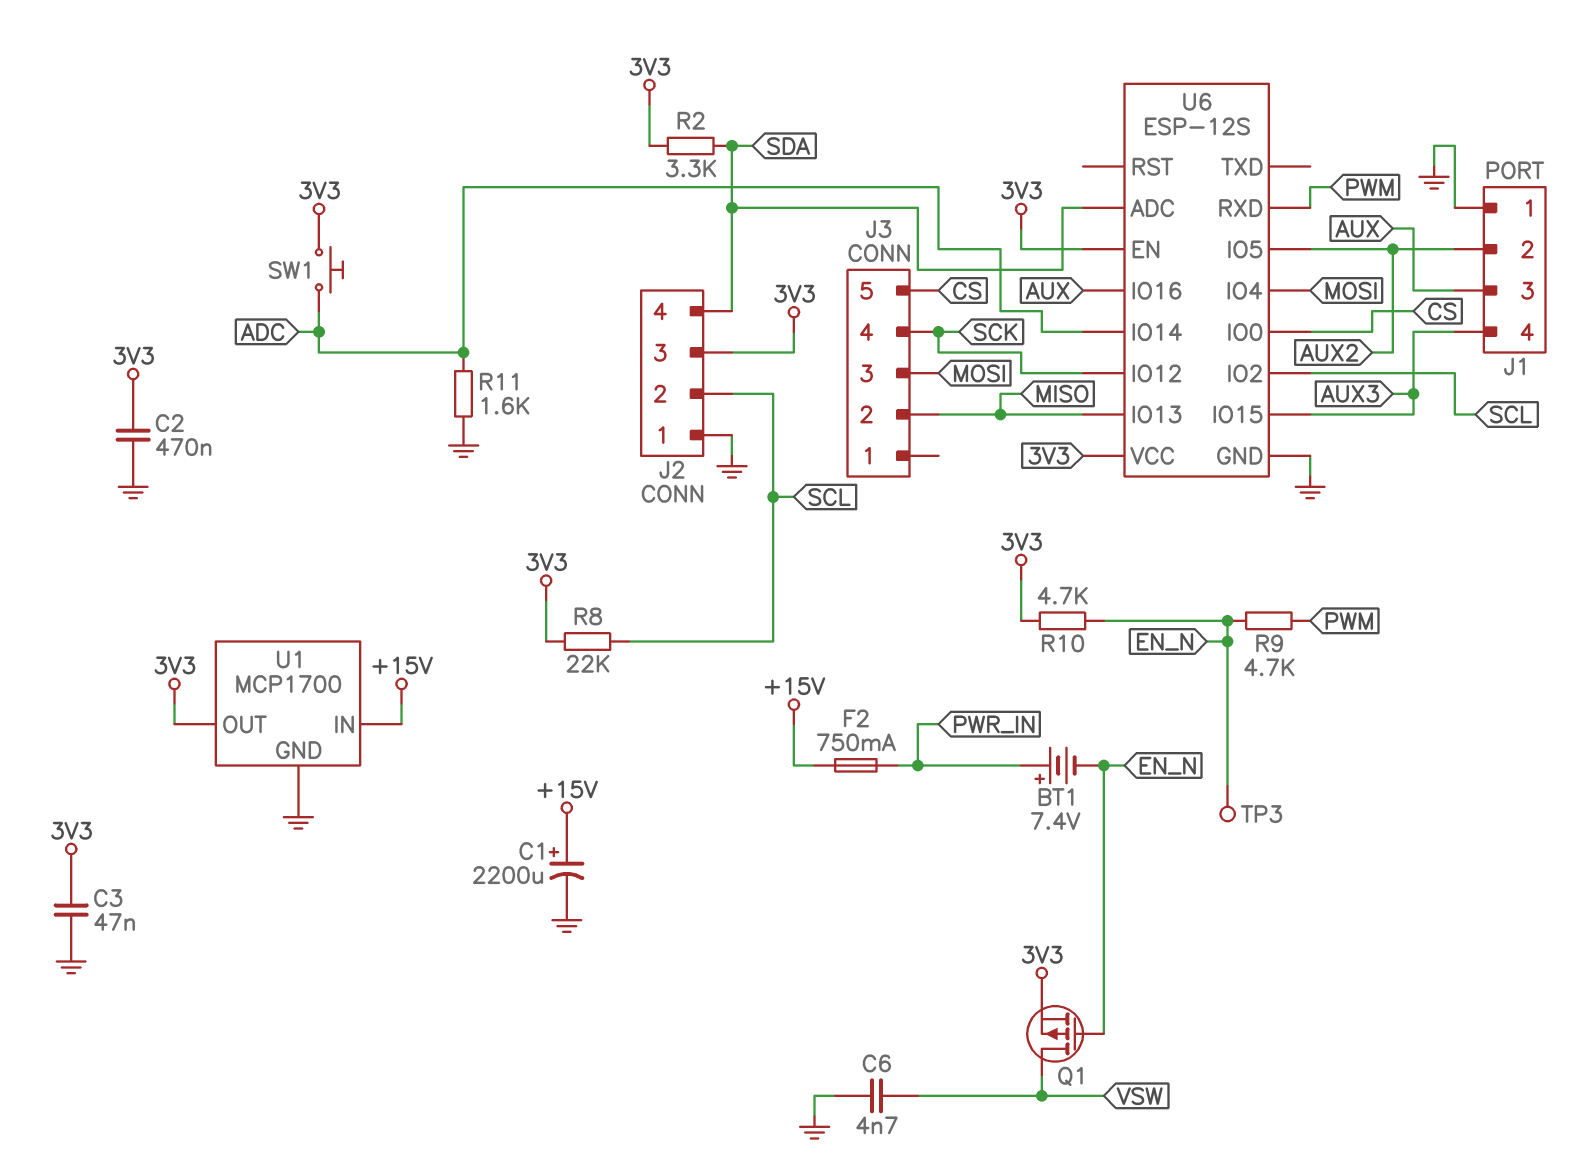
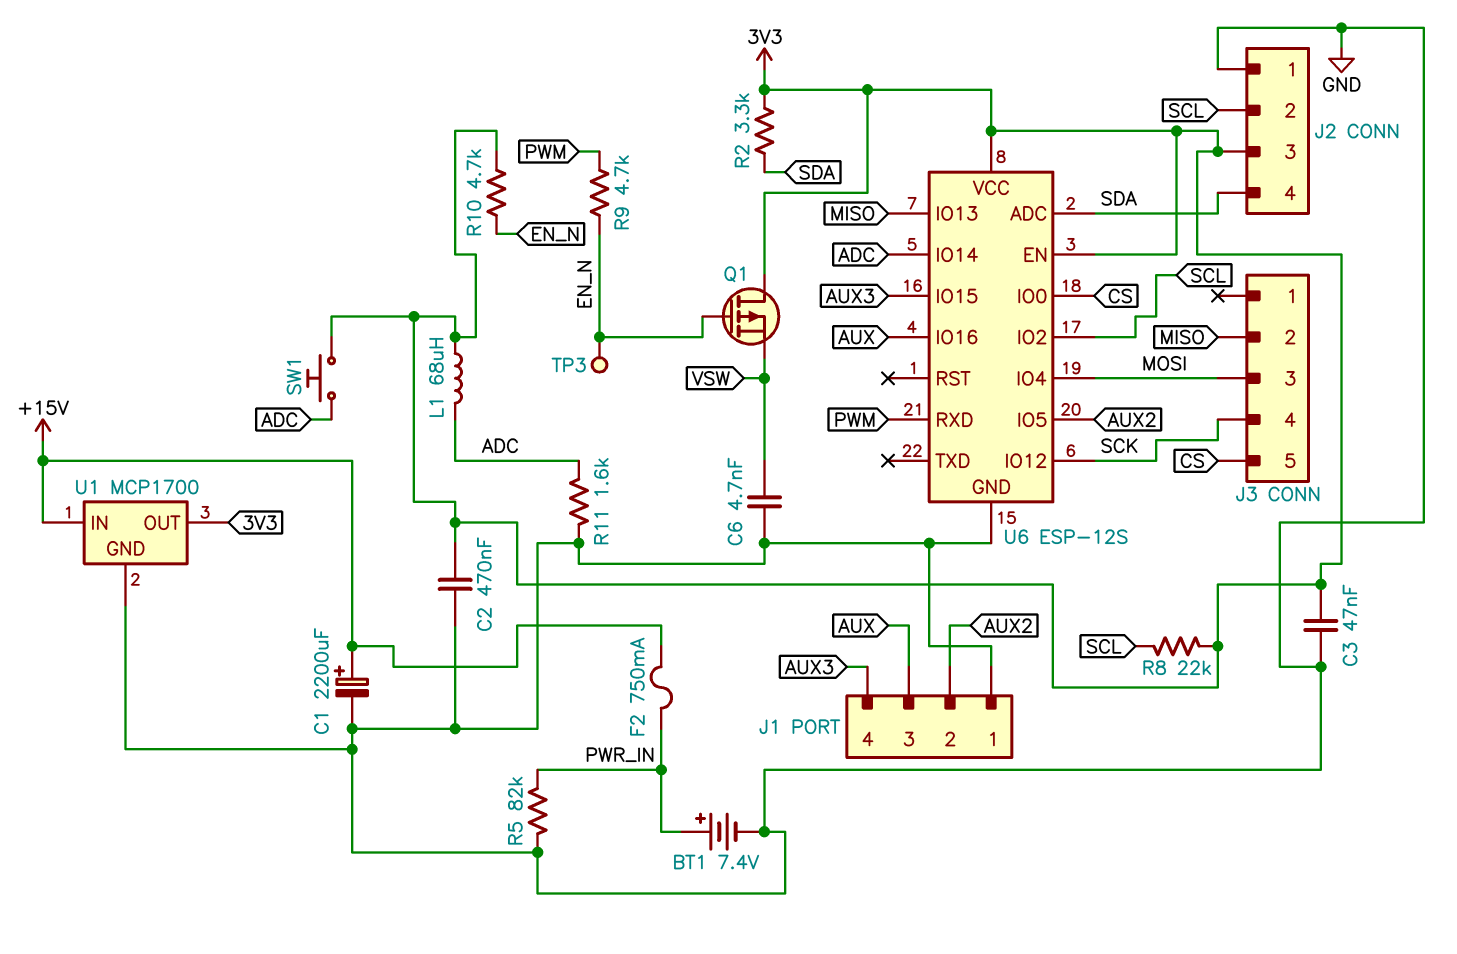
BT1: 7.4V (plus PWR_IN, minus EN_N) -> 7.4V (plus PWR_IN, minus GND)
L1: none -> 68uH (3V3, ADC)
Q1: PMOS (G EN_N, D VSW, S 3V3) -> PMOS (G EN_N, D 3V3, S VSW)
R5: none -> 82k (GND, PWR_IN)

